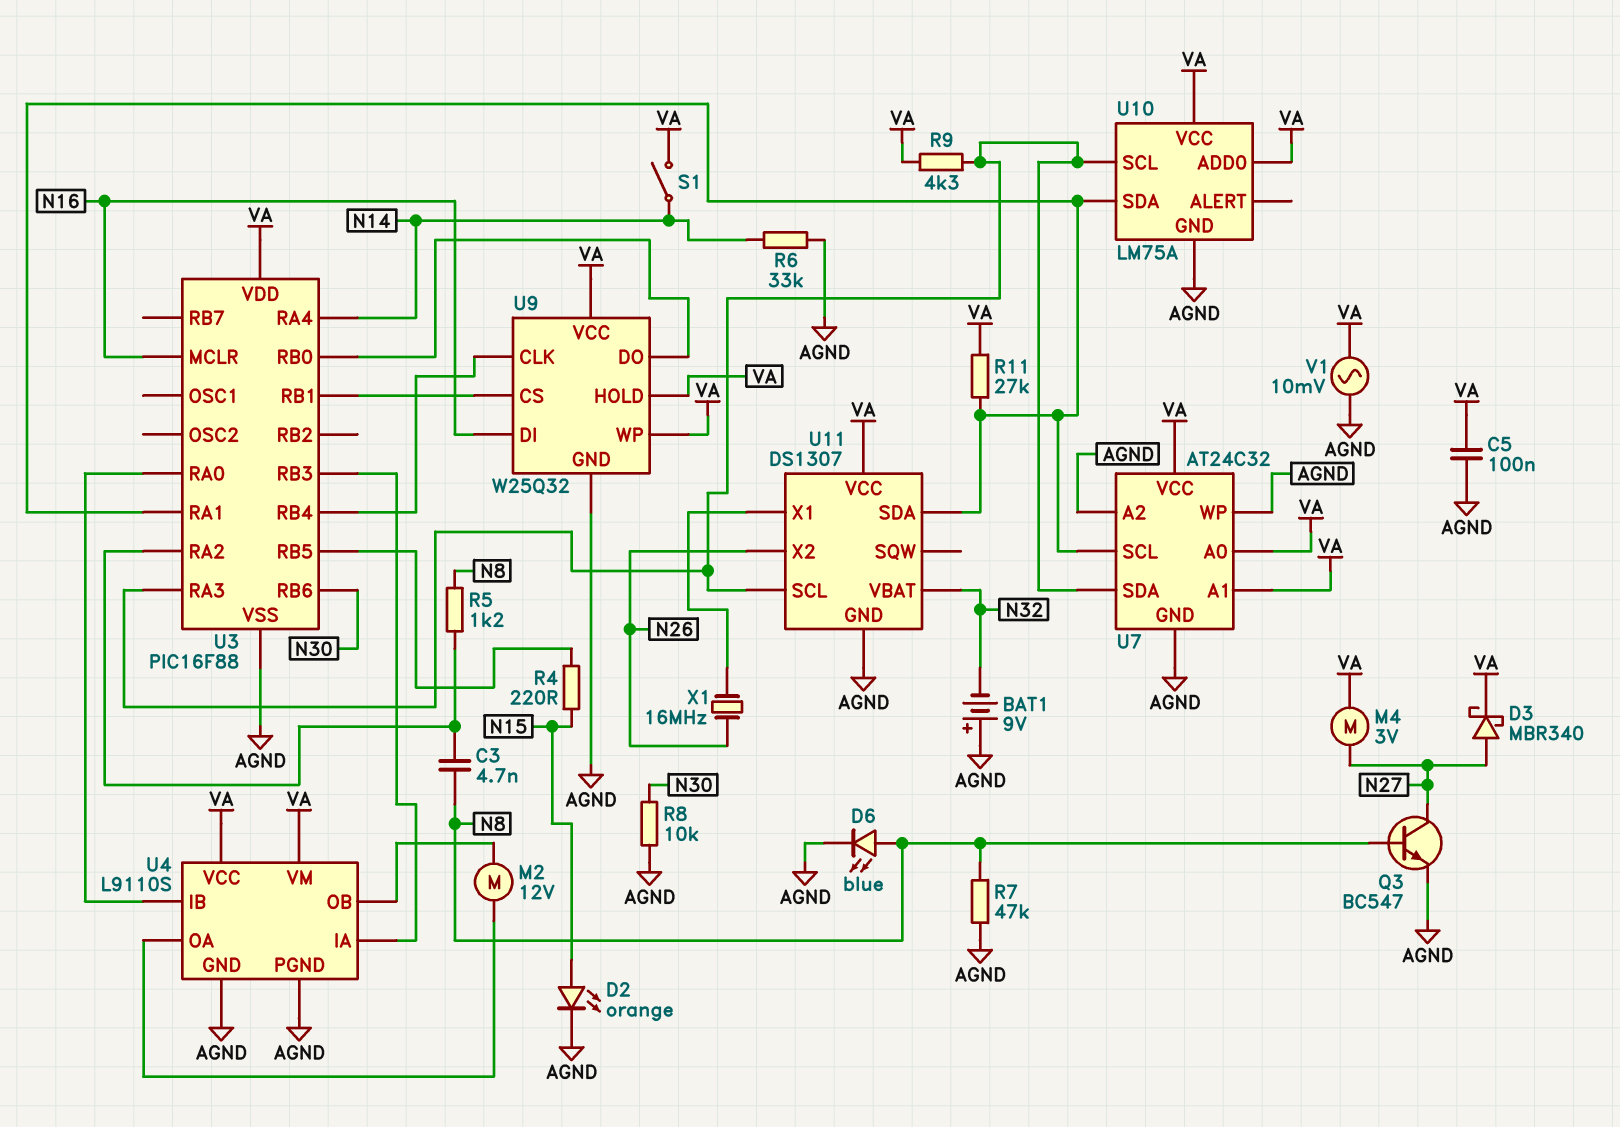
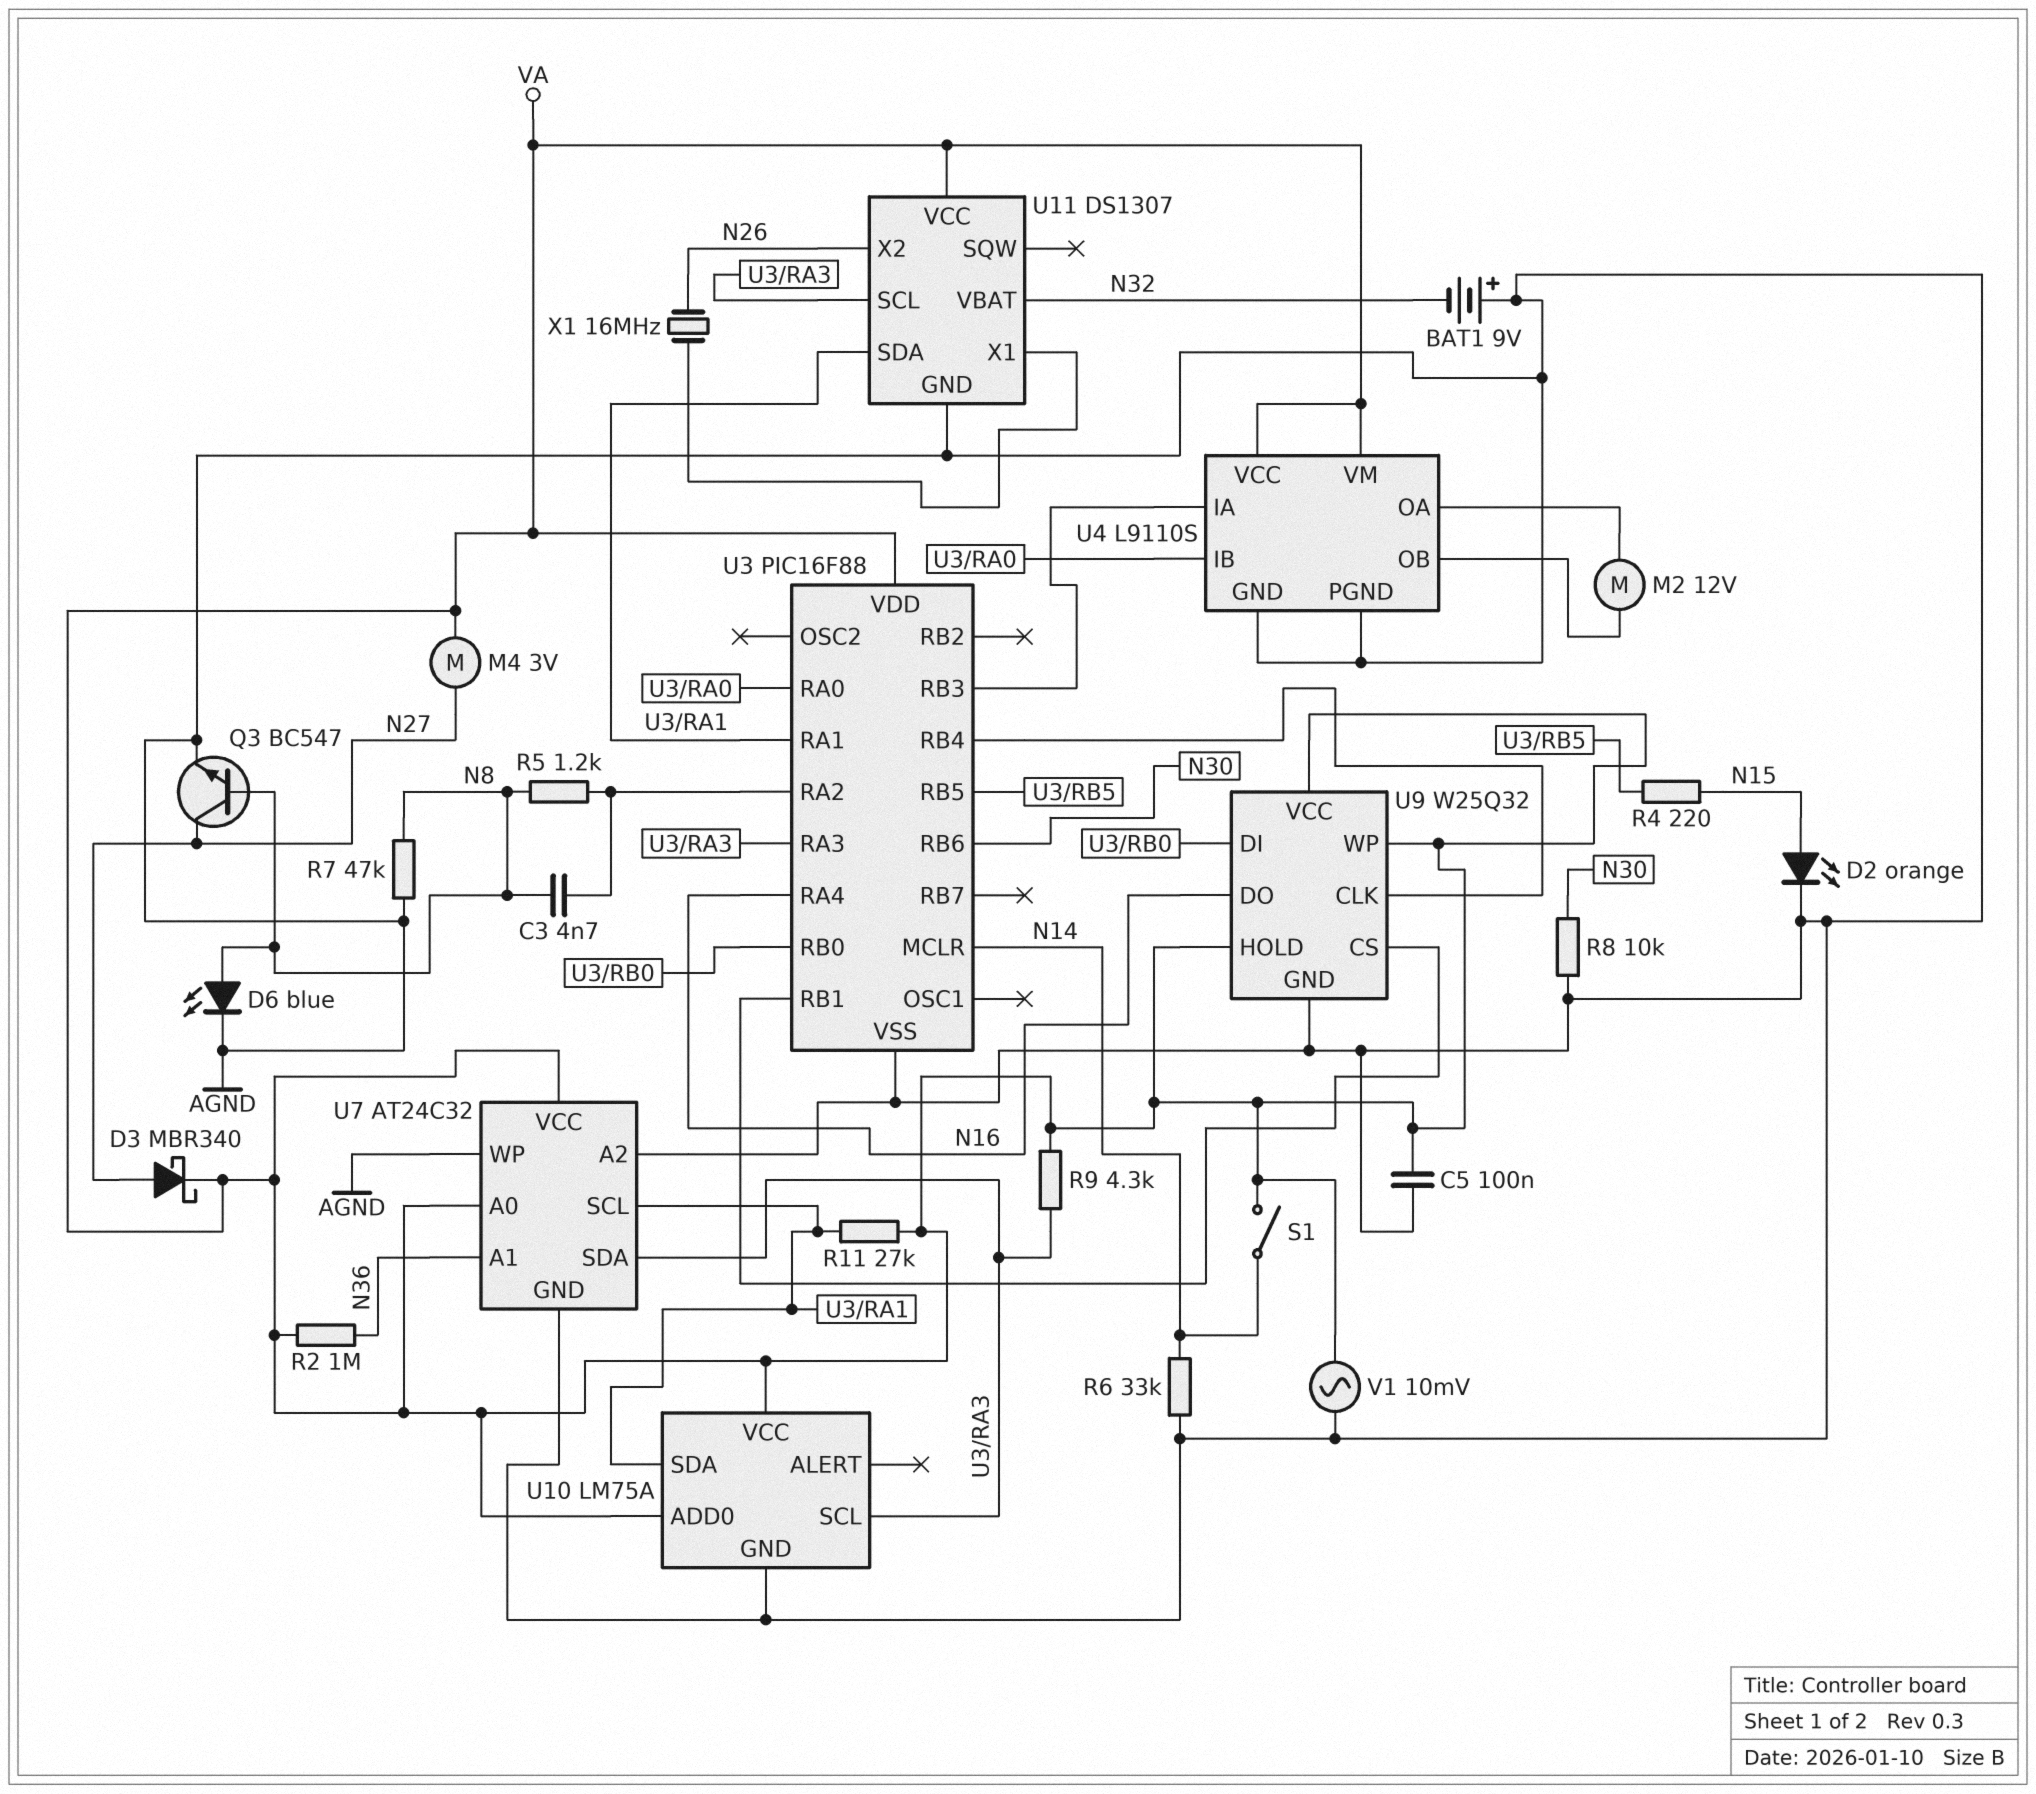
R2: none -> 1M (N36, VA)
U3 pin MCLR: N16 -> N14
U3 pin RA4: N14 -> N16
U7 pin A1: VA -> N36
U9 pin DI: N16 -> U3/RB0
U9 pin DO: U3/RB0 -> N16

